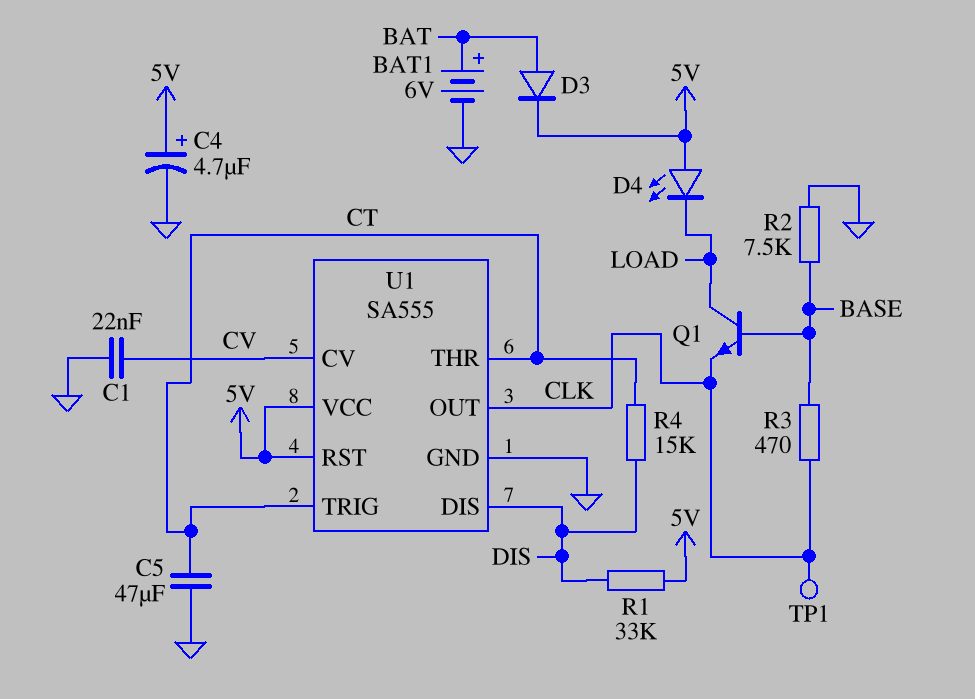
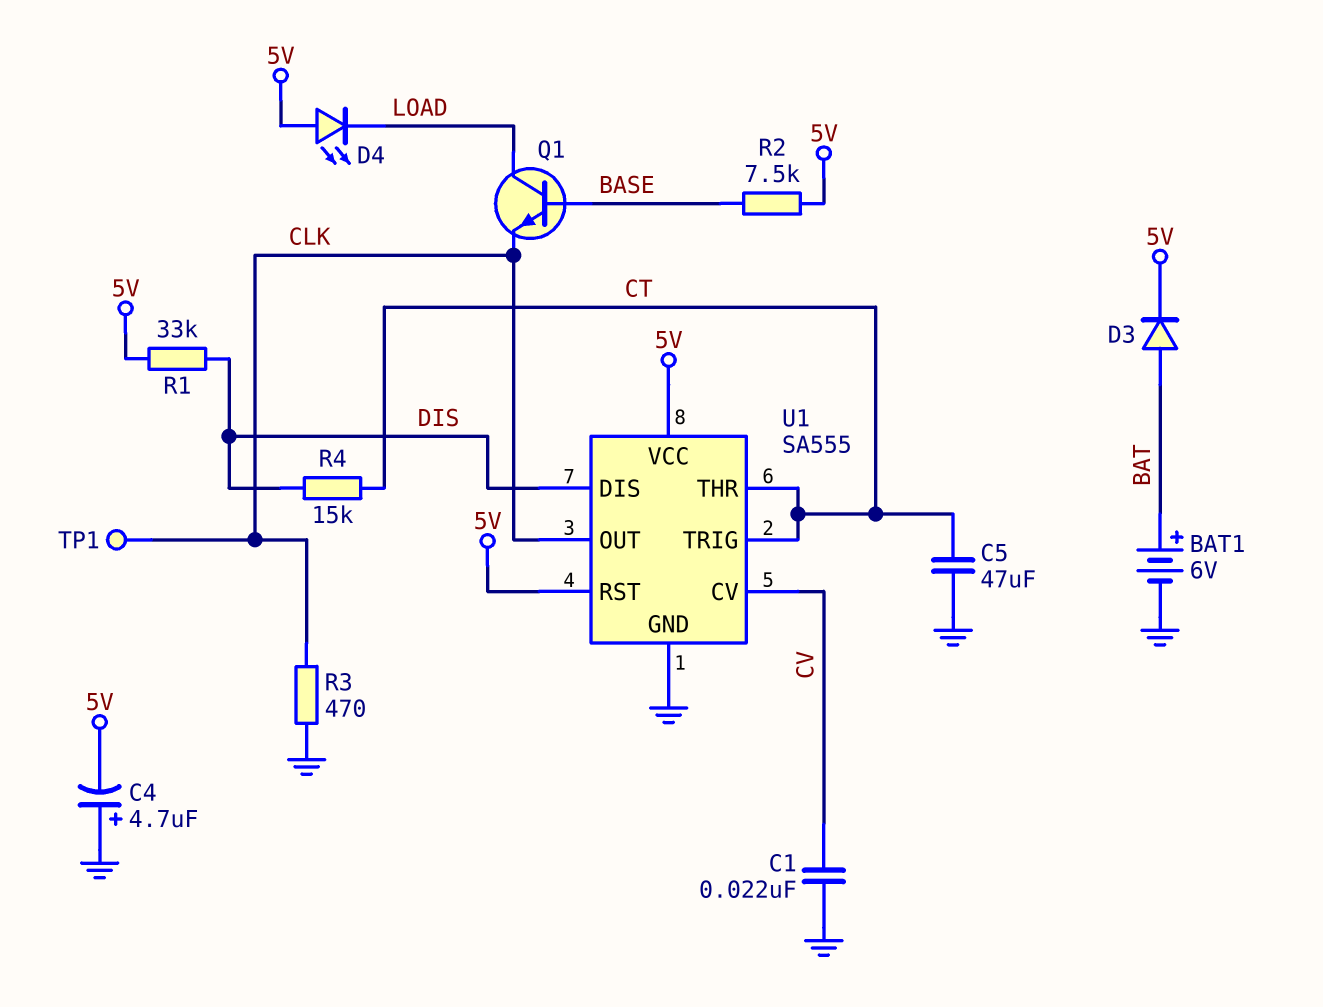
C4: 4.7uF (plus 5V, minus GND) -> 4.7uF (plus GND, minus 5V)
R2: 7.5k (BASE, GND) -> 7.5k (5V, BASE)
R3: 470 (BASE, CLK) -> 470 (CLK, GND)

